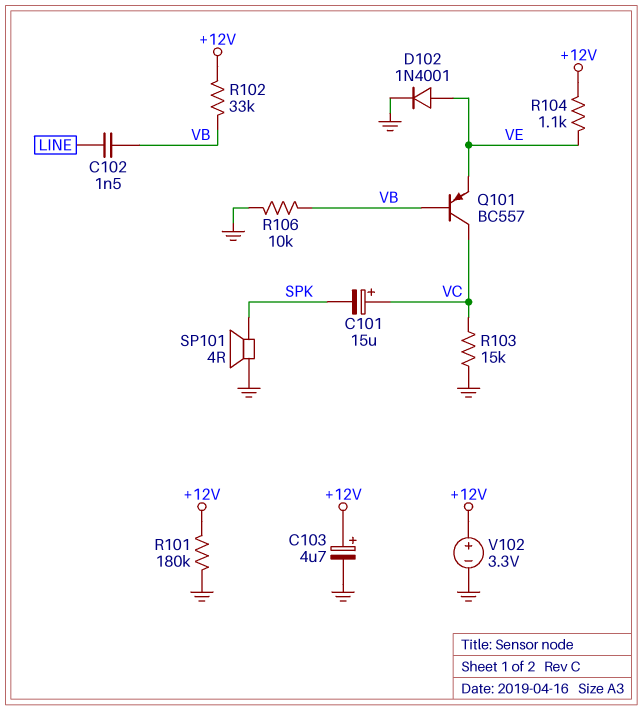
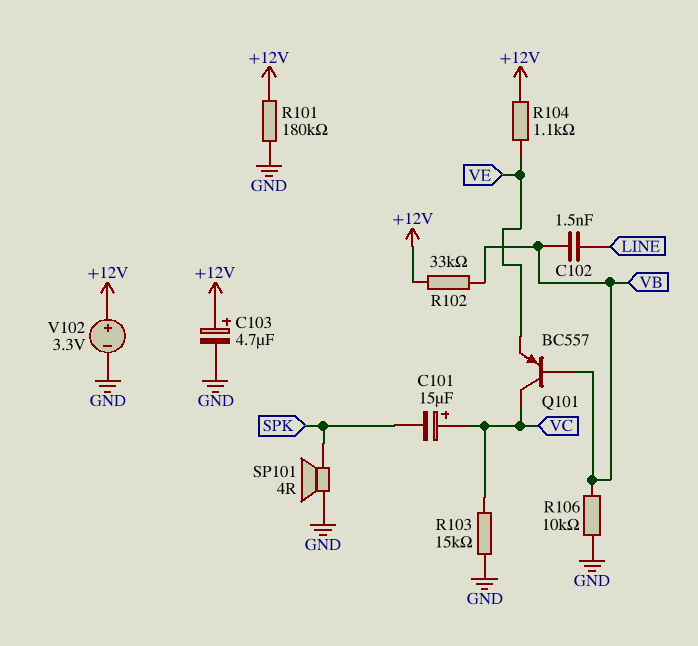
D102: diode 1N4001 (A VE, K GND) -> none

